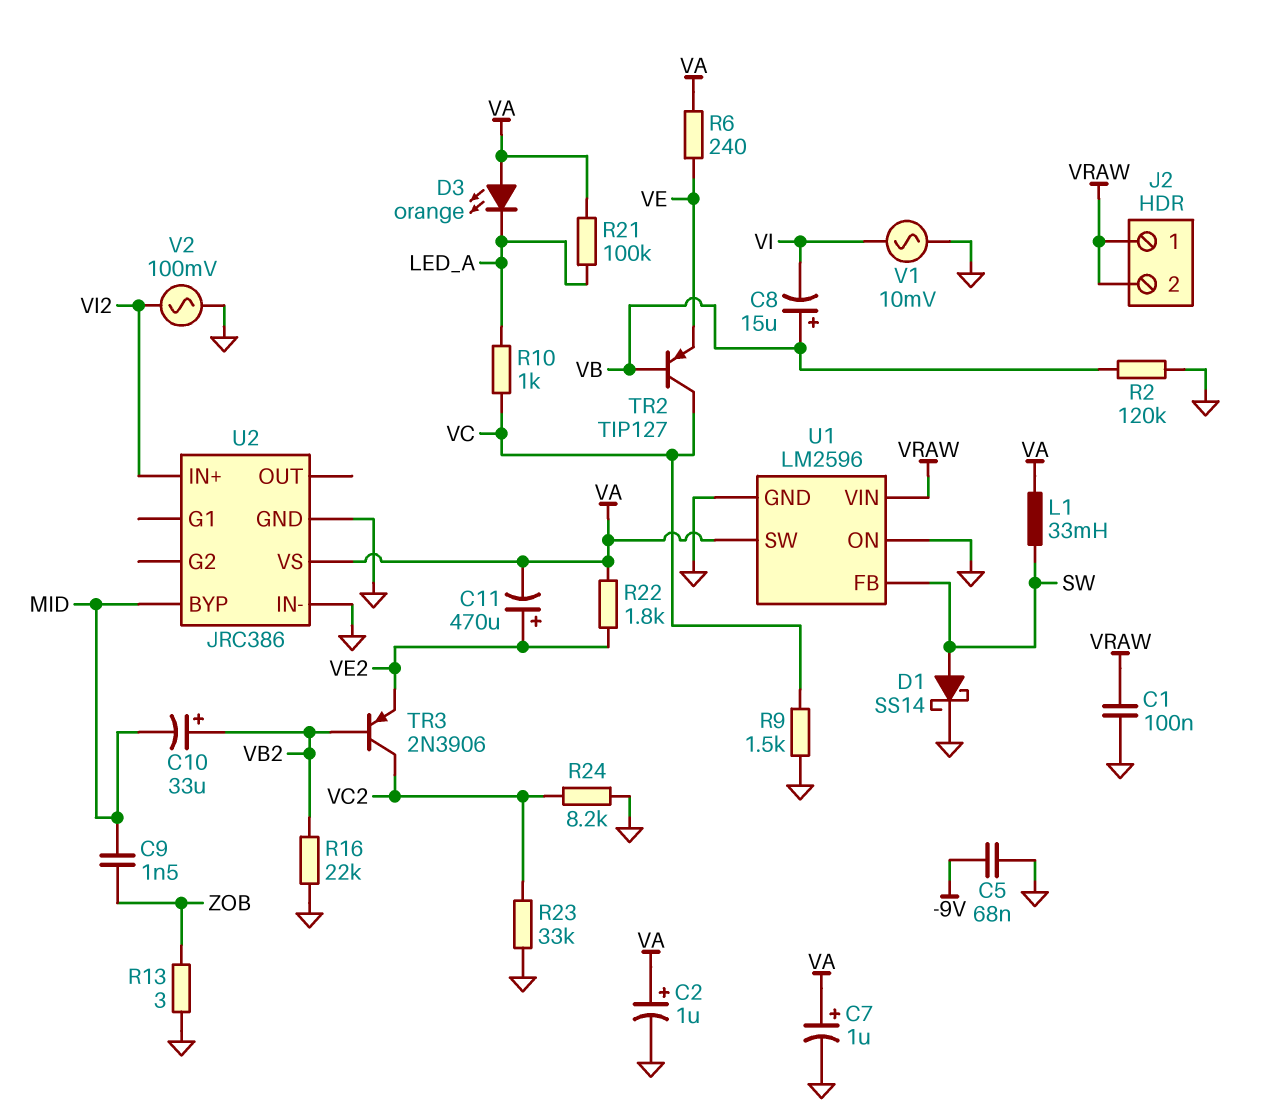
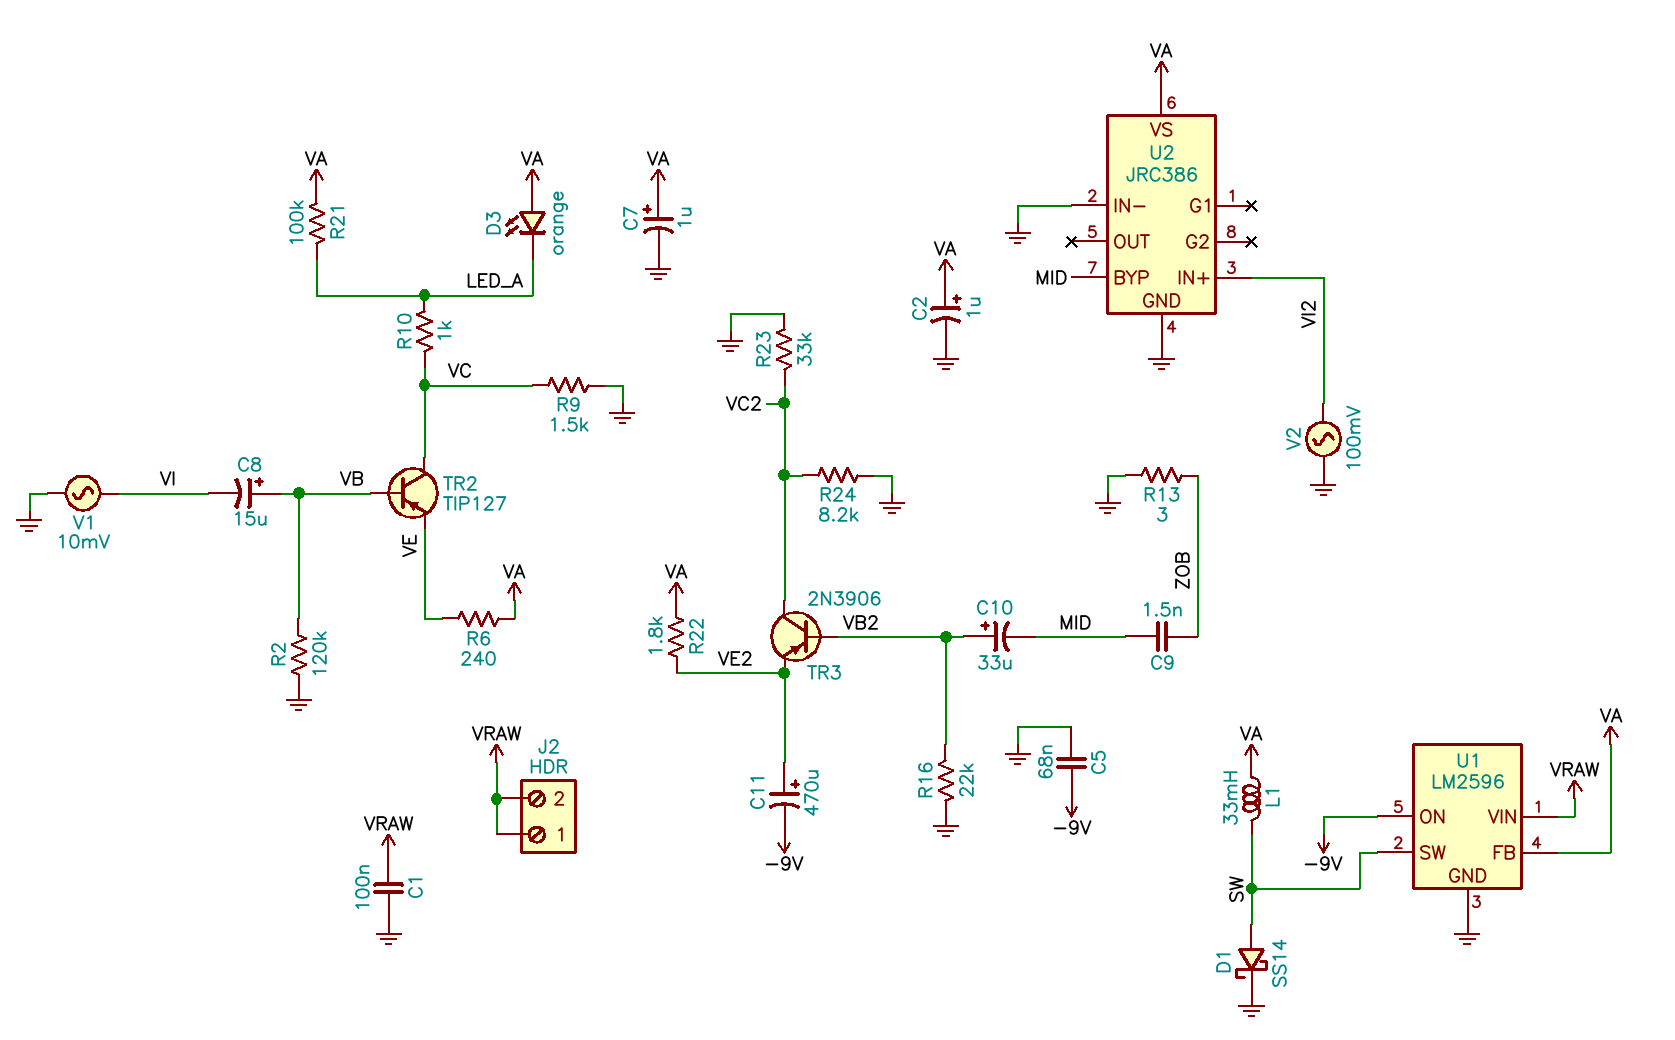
C11: 470uF (plus VE2, minus VA) -> 470uF (plus VE2, minus -9V)
U1 pin FB: SW -> VA
U1 pin ON: GND -> -9V
U1 pin SW: VA -> SW

